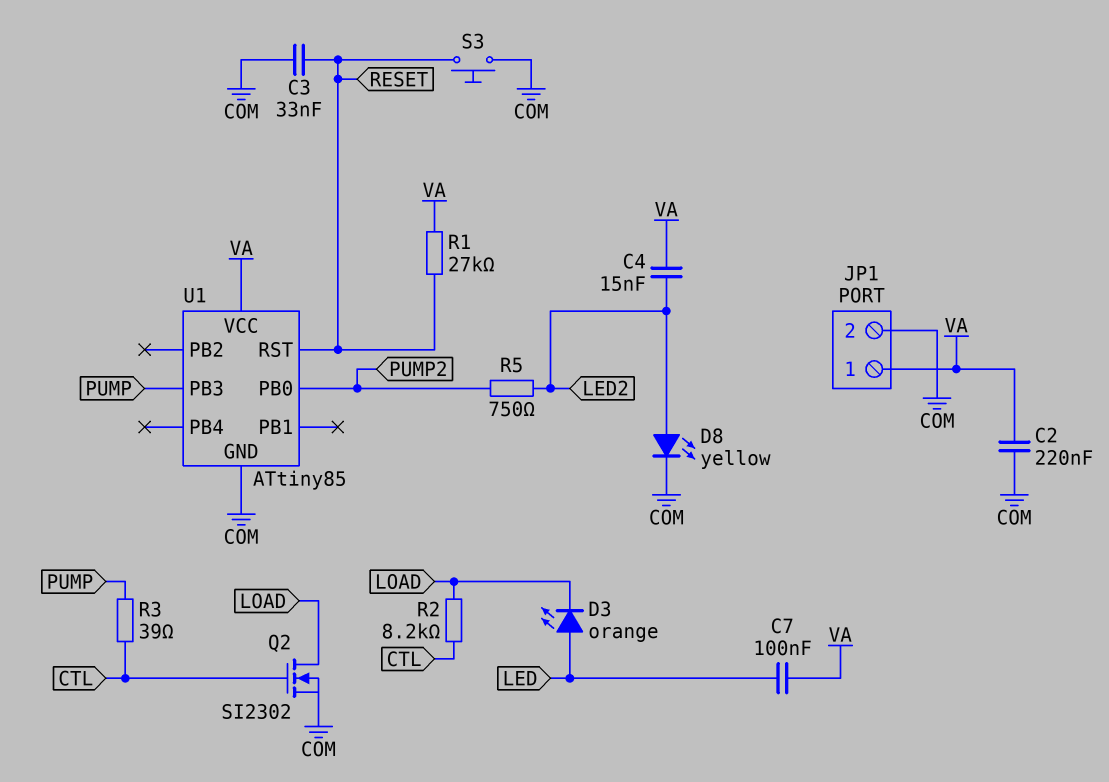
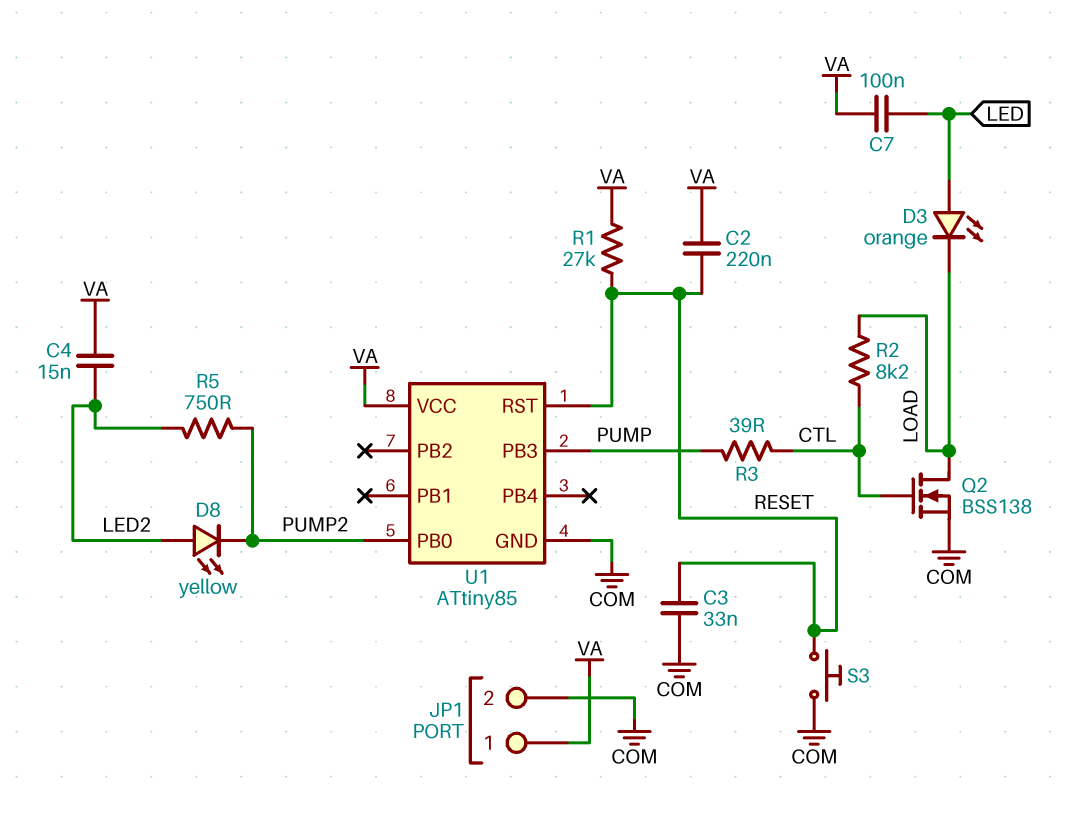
C2: 220nF (COM, VA) -> 220nF (RESET, VA)
D8: LED yellow (A LED2, K COM) -> LED yellow (A LED2, K PUMP2)
Q2: NMOS SI2302 (G CTL, D LOAD, S COM) -> NMOS BSS138 (G CTL, D LOAD, S COM)

